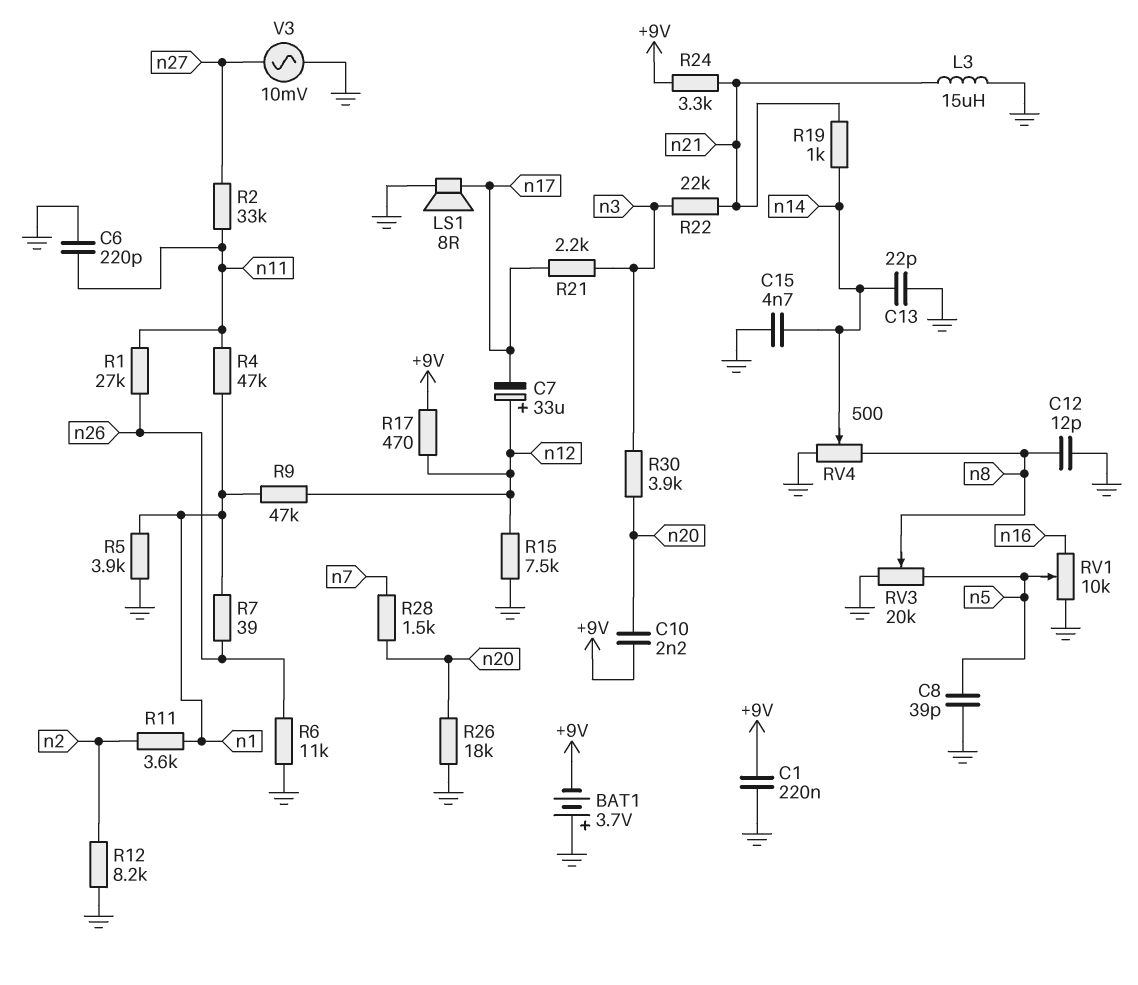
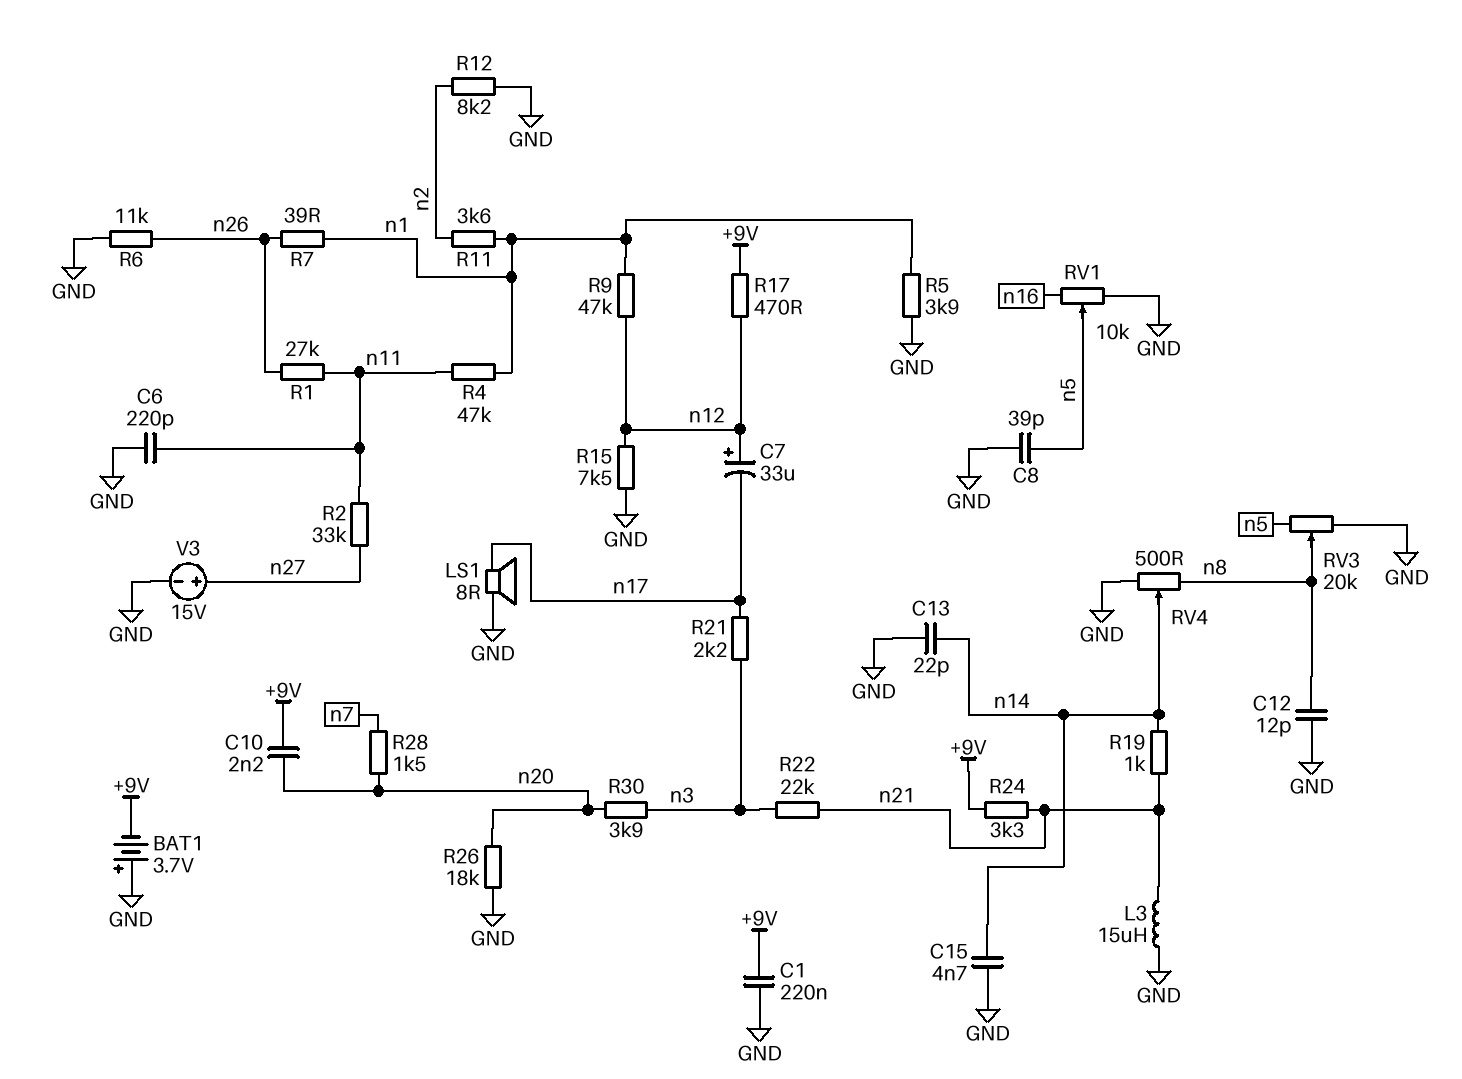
V3: AC 10mV (GND, n27) -> 15V (plus n27, minus GND)

